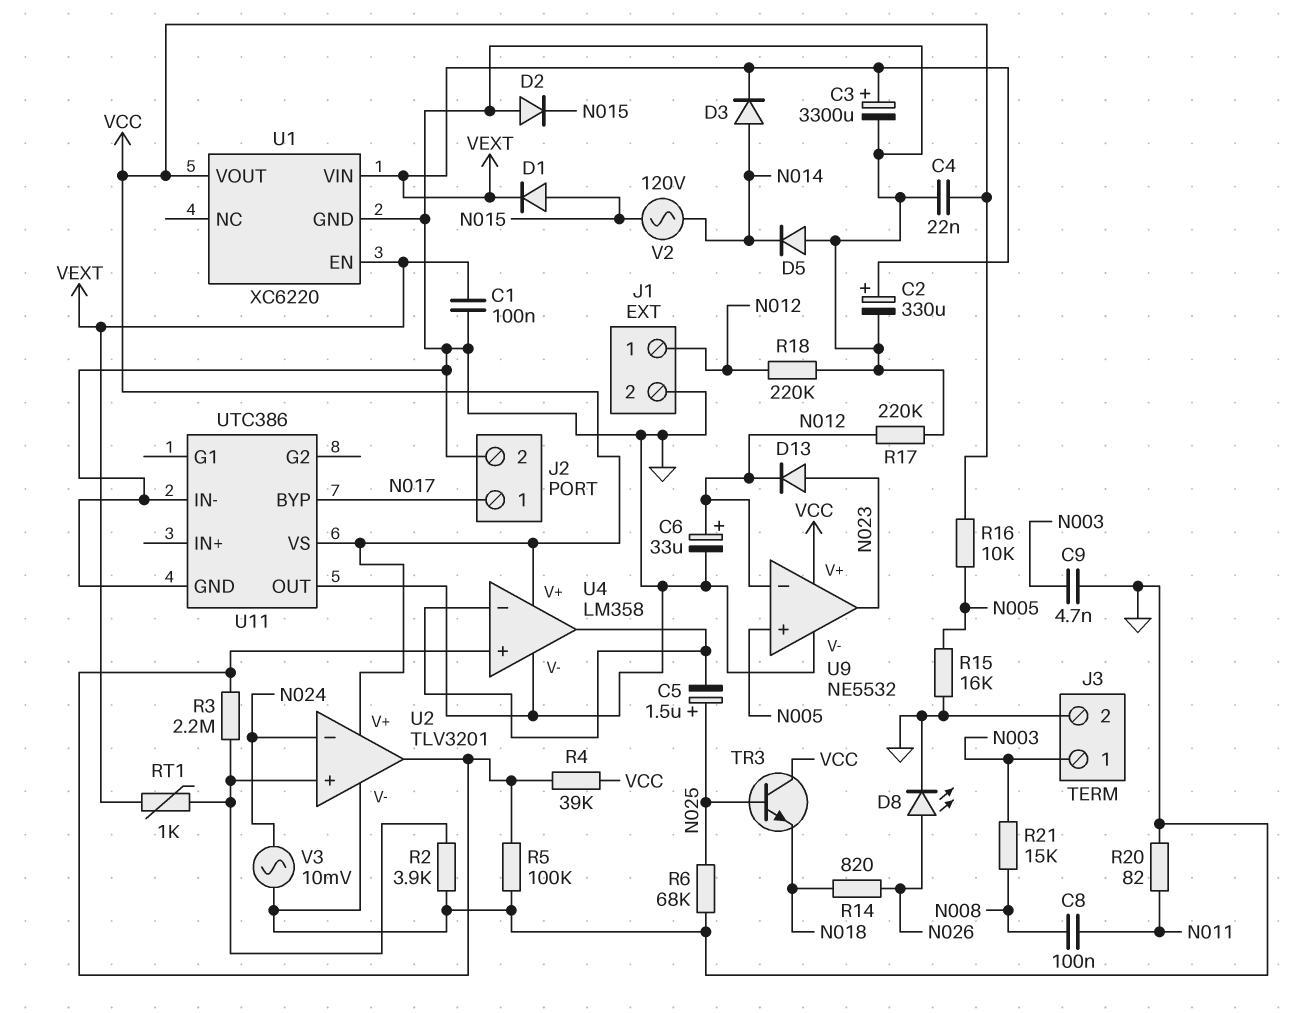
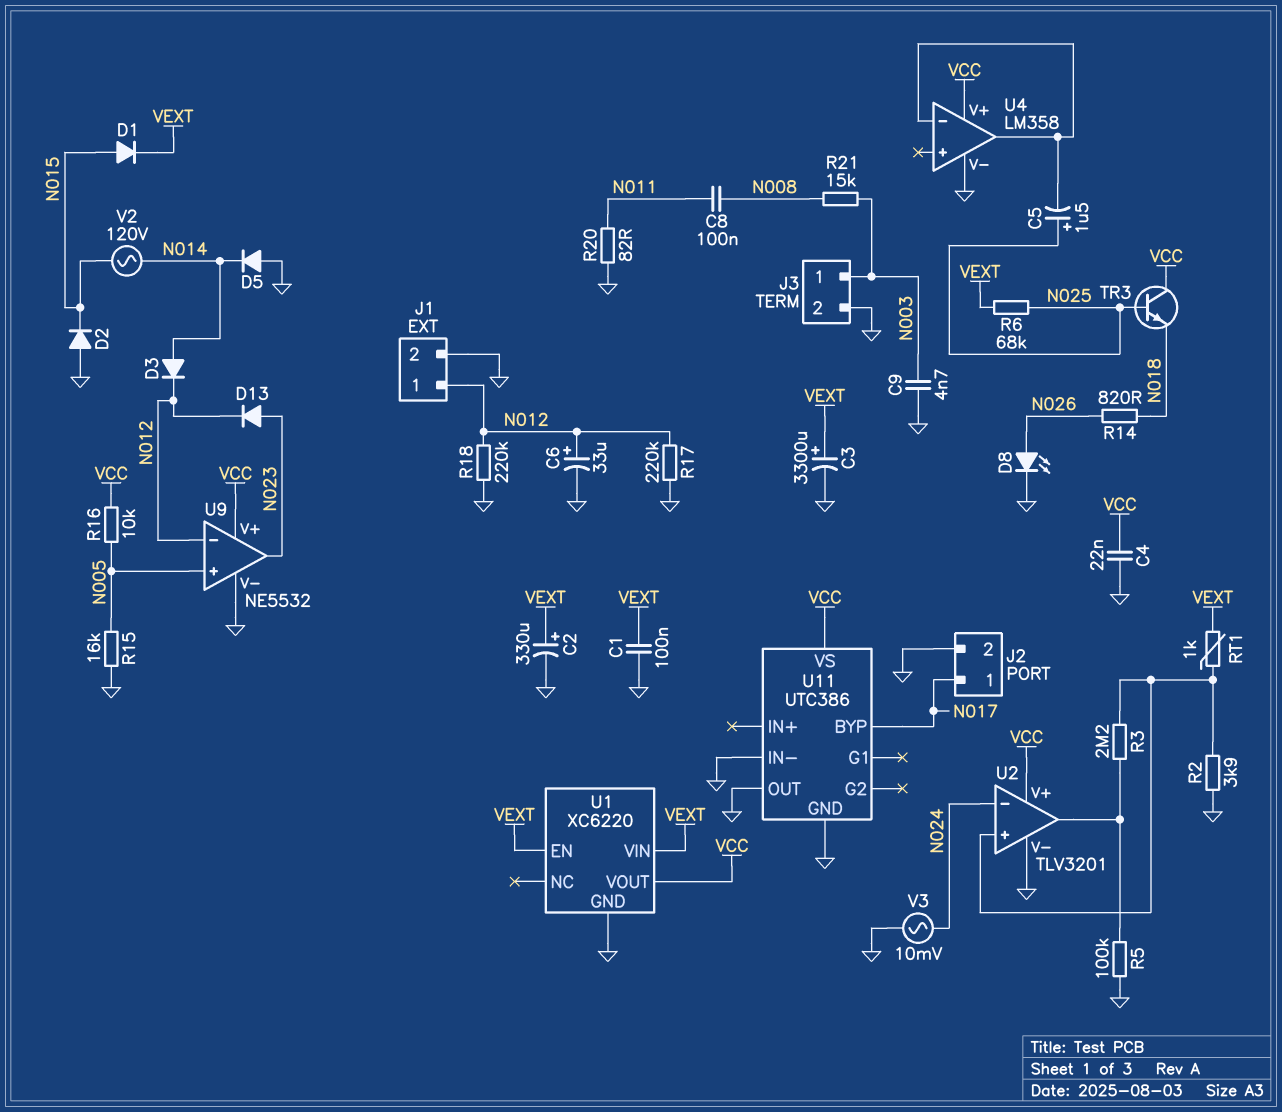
D3: diode (A N014, K VEXT) -> diode (A N014, K N012)
R4: 39k (U2/out, VCC) -> none
R6: 68k (GND, N025) -> 68k (N025, VEXT)
U4 pin in+: U2/out -> none

